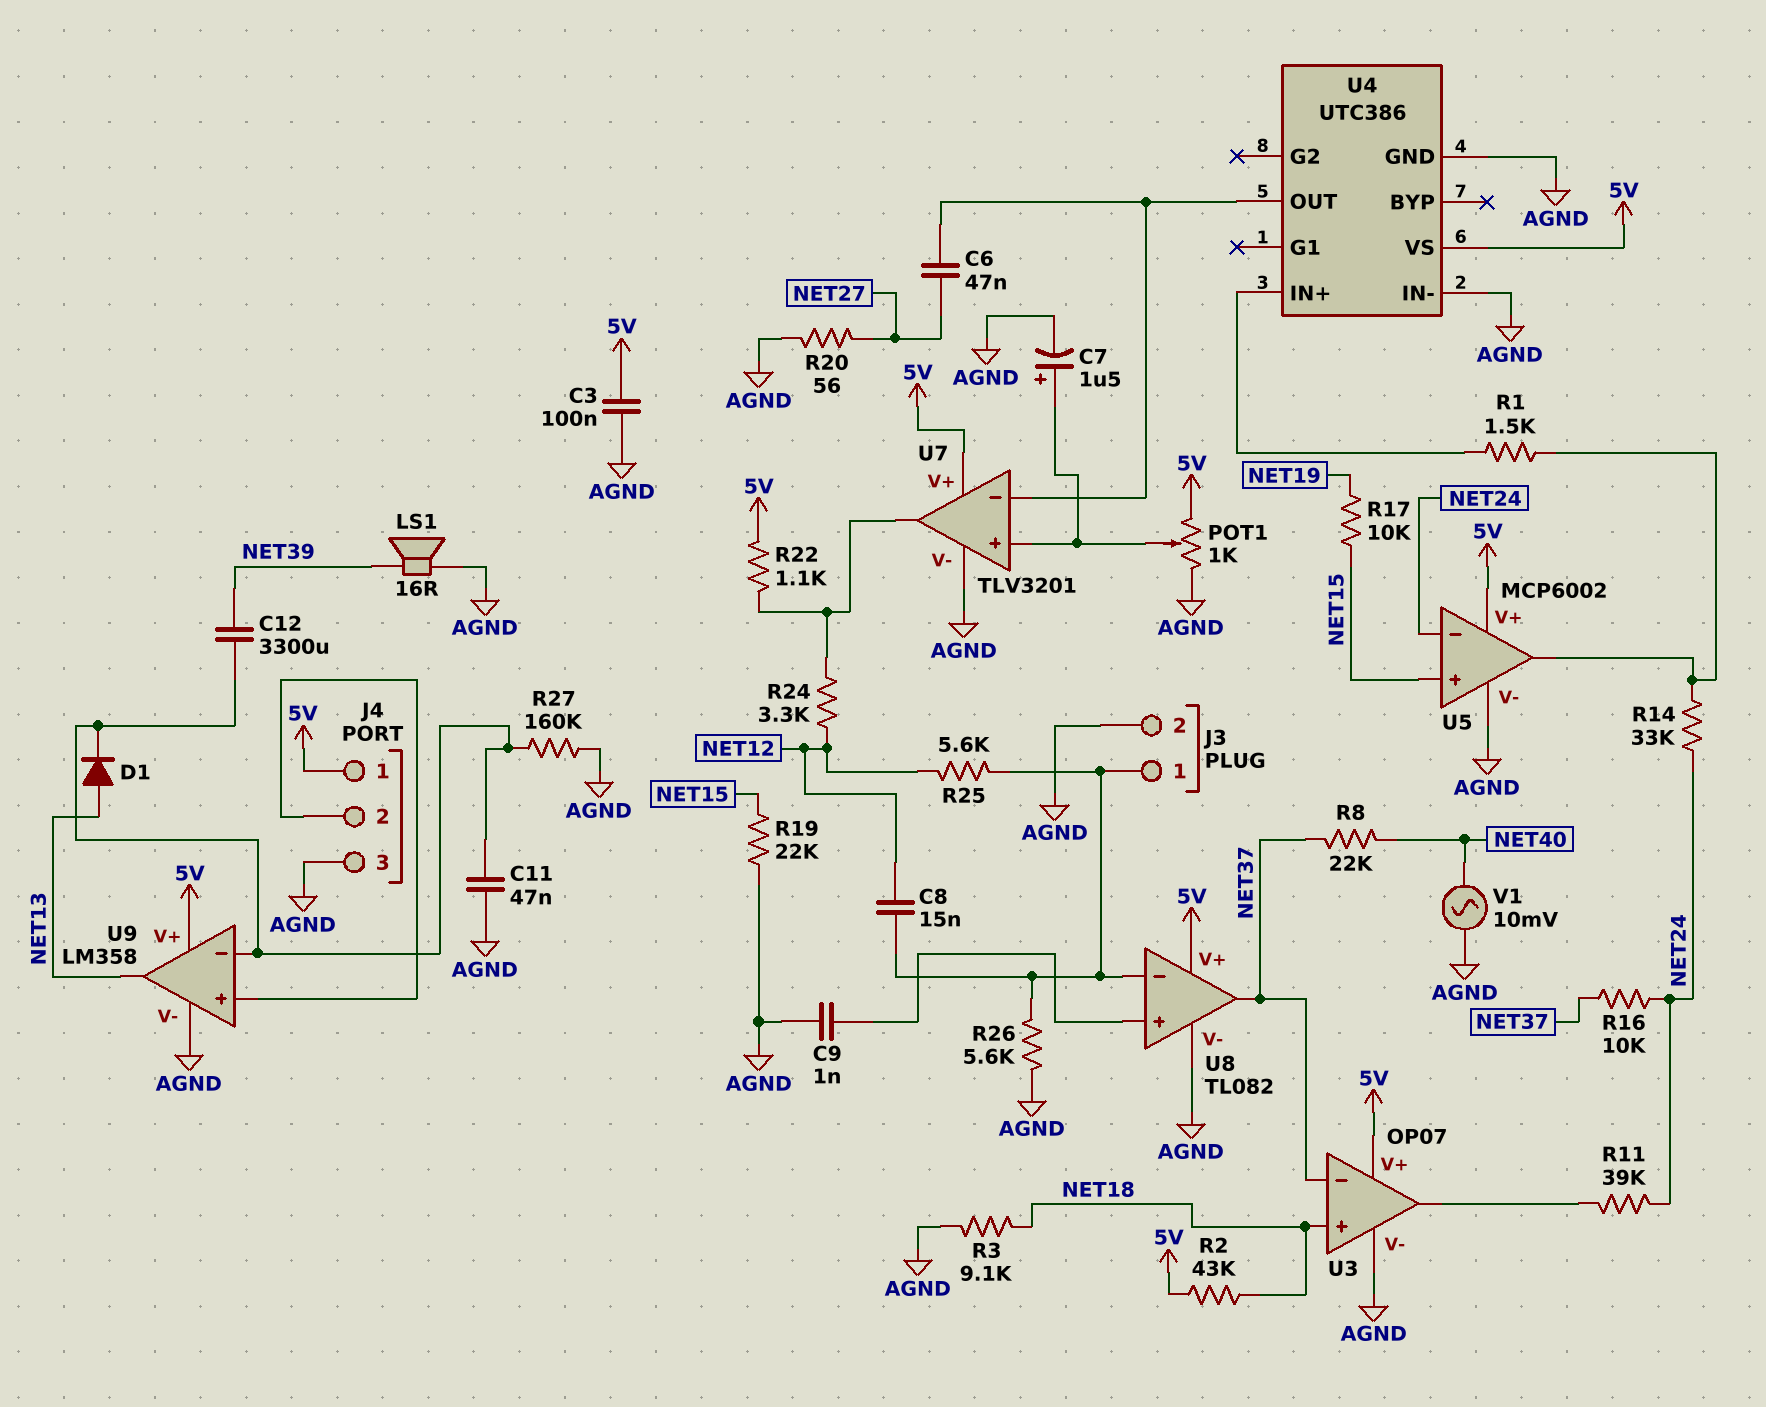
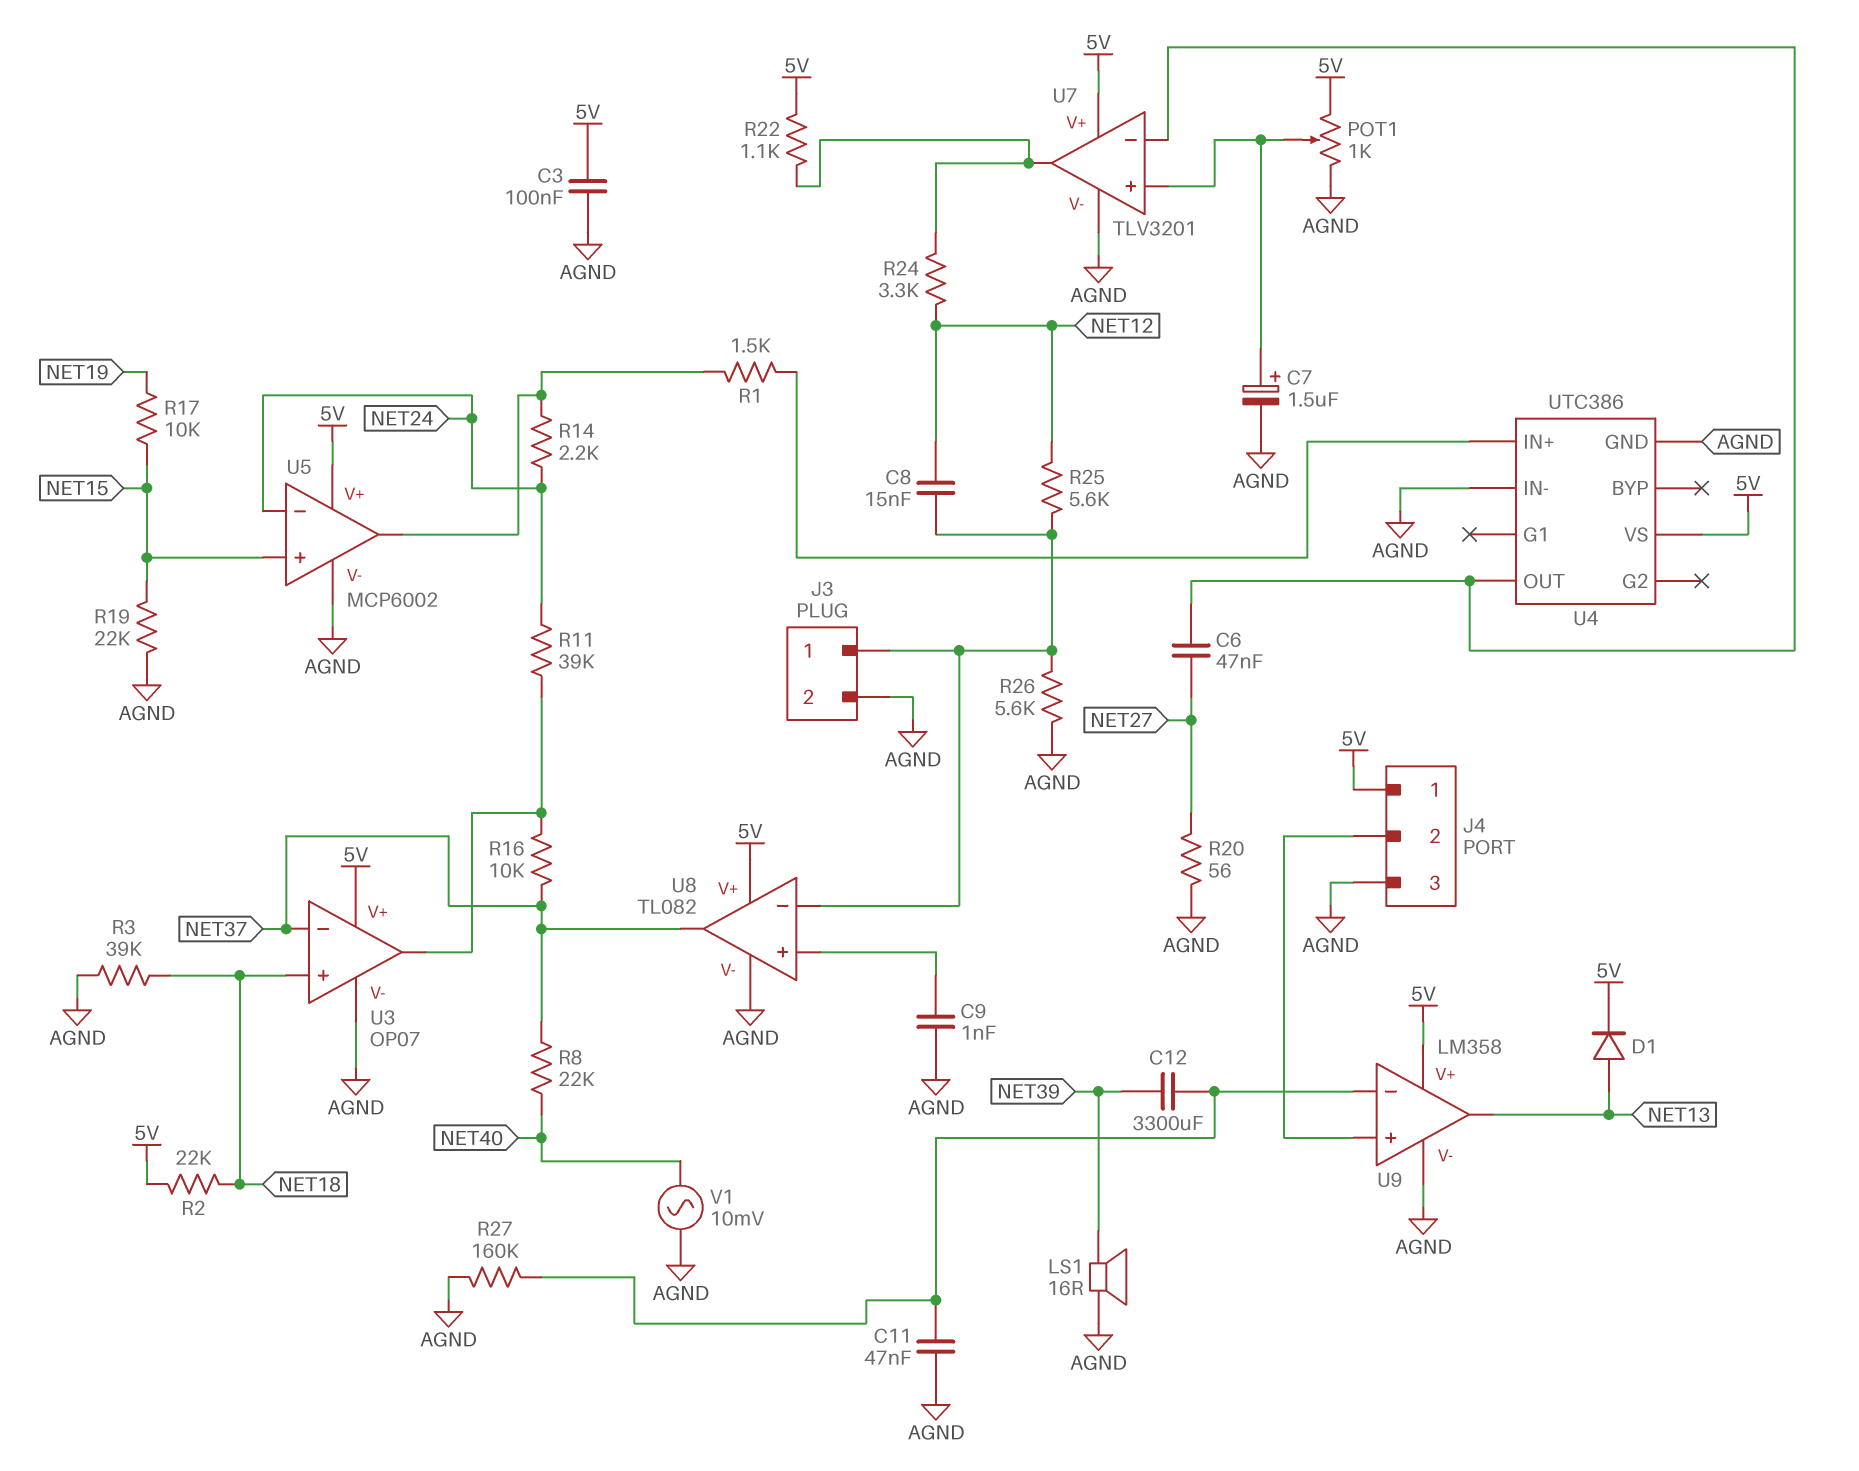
D1: diode (A NET13, K U9/in-) -> diode (A NET13, K 5V)
R2: 43k (5V, NET18) -> 22k (5V, NET18)
R3: 9.1k (AGND, NET18) -> 39k (AGND, NET18)
R14: 33k (NET24, U5/out) -> 2.2k (NET24, U5/out)
R16: 10k (NET24, NET37) -> 10k (NET37, U3/out)

